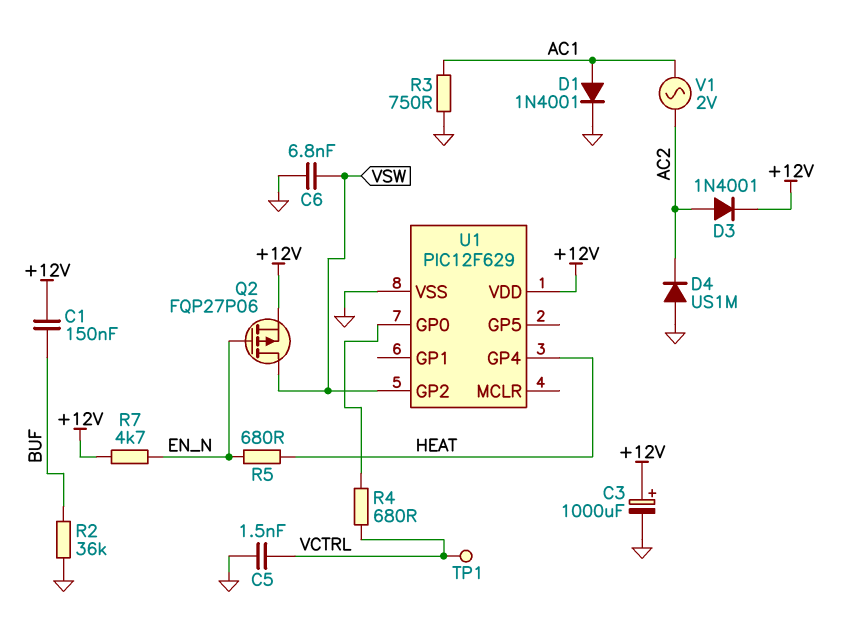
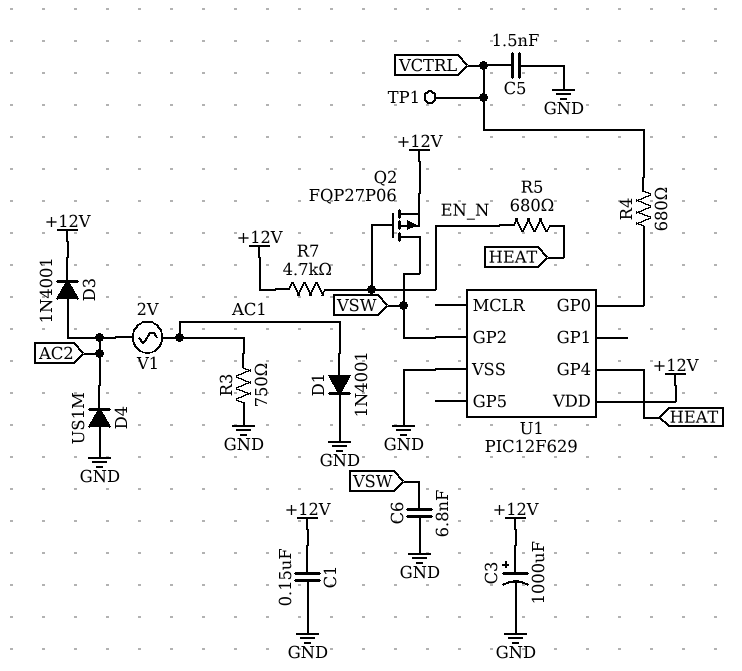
C1: 150nF (+12V, BUF) -> 150nF (+12V, GND)
R2: 36k (BUF, GND) -> none

